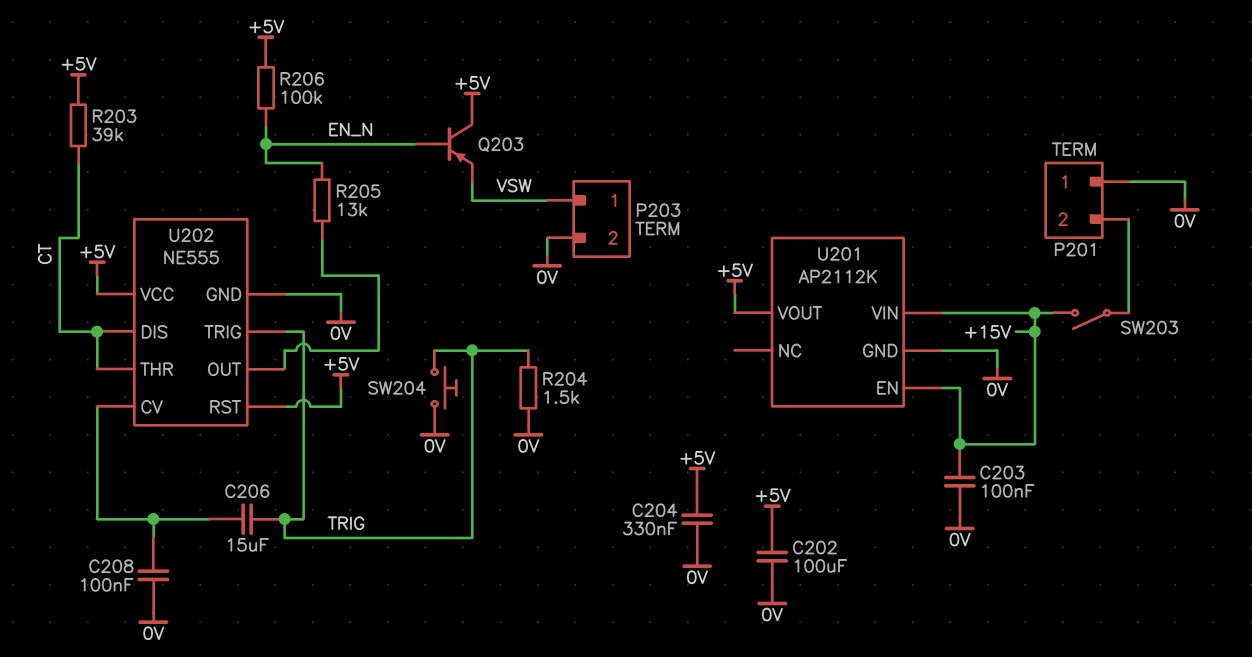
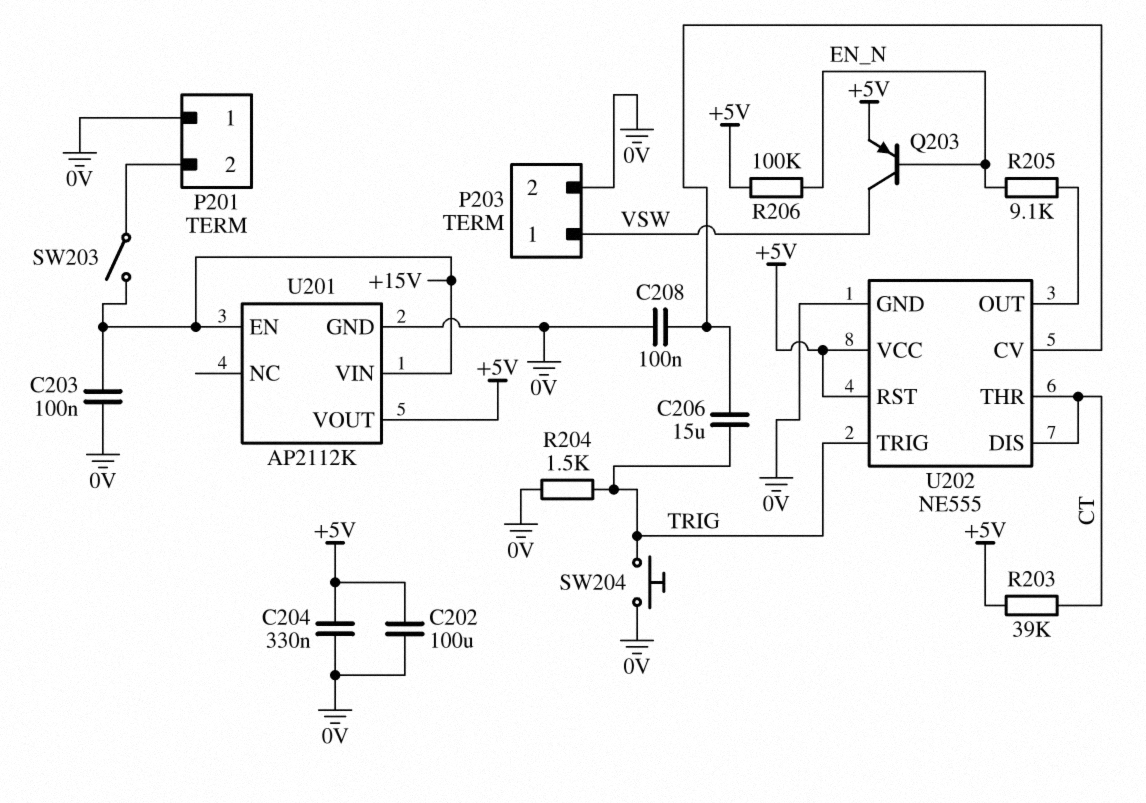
Q203: PNP (B EN_N, C +5V, E VSW) -> PNP (B EN_N, C VSW, E +5V)
R205: 13k (EN_N, U202/OUT) -> 9.1k (EN_N, U202/OUT)

